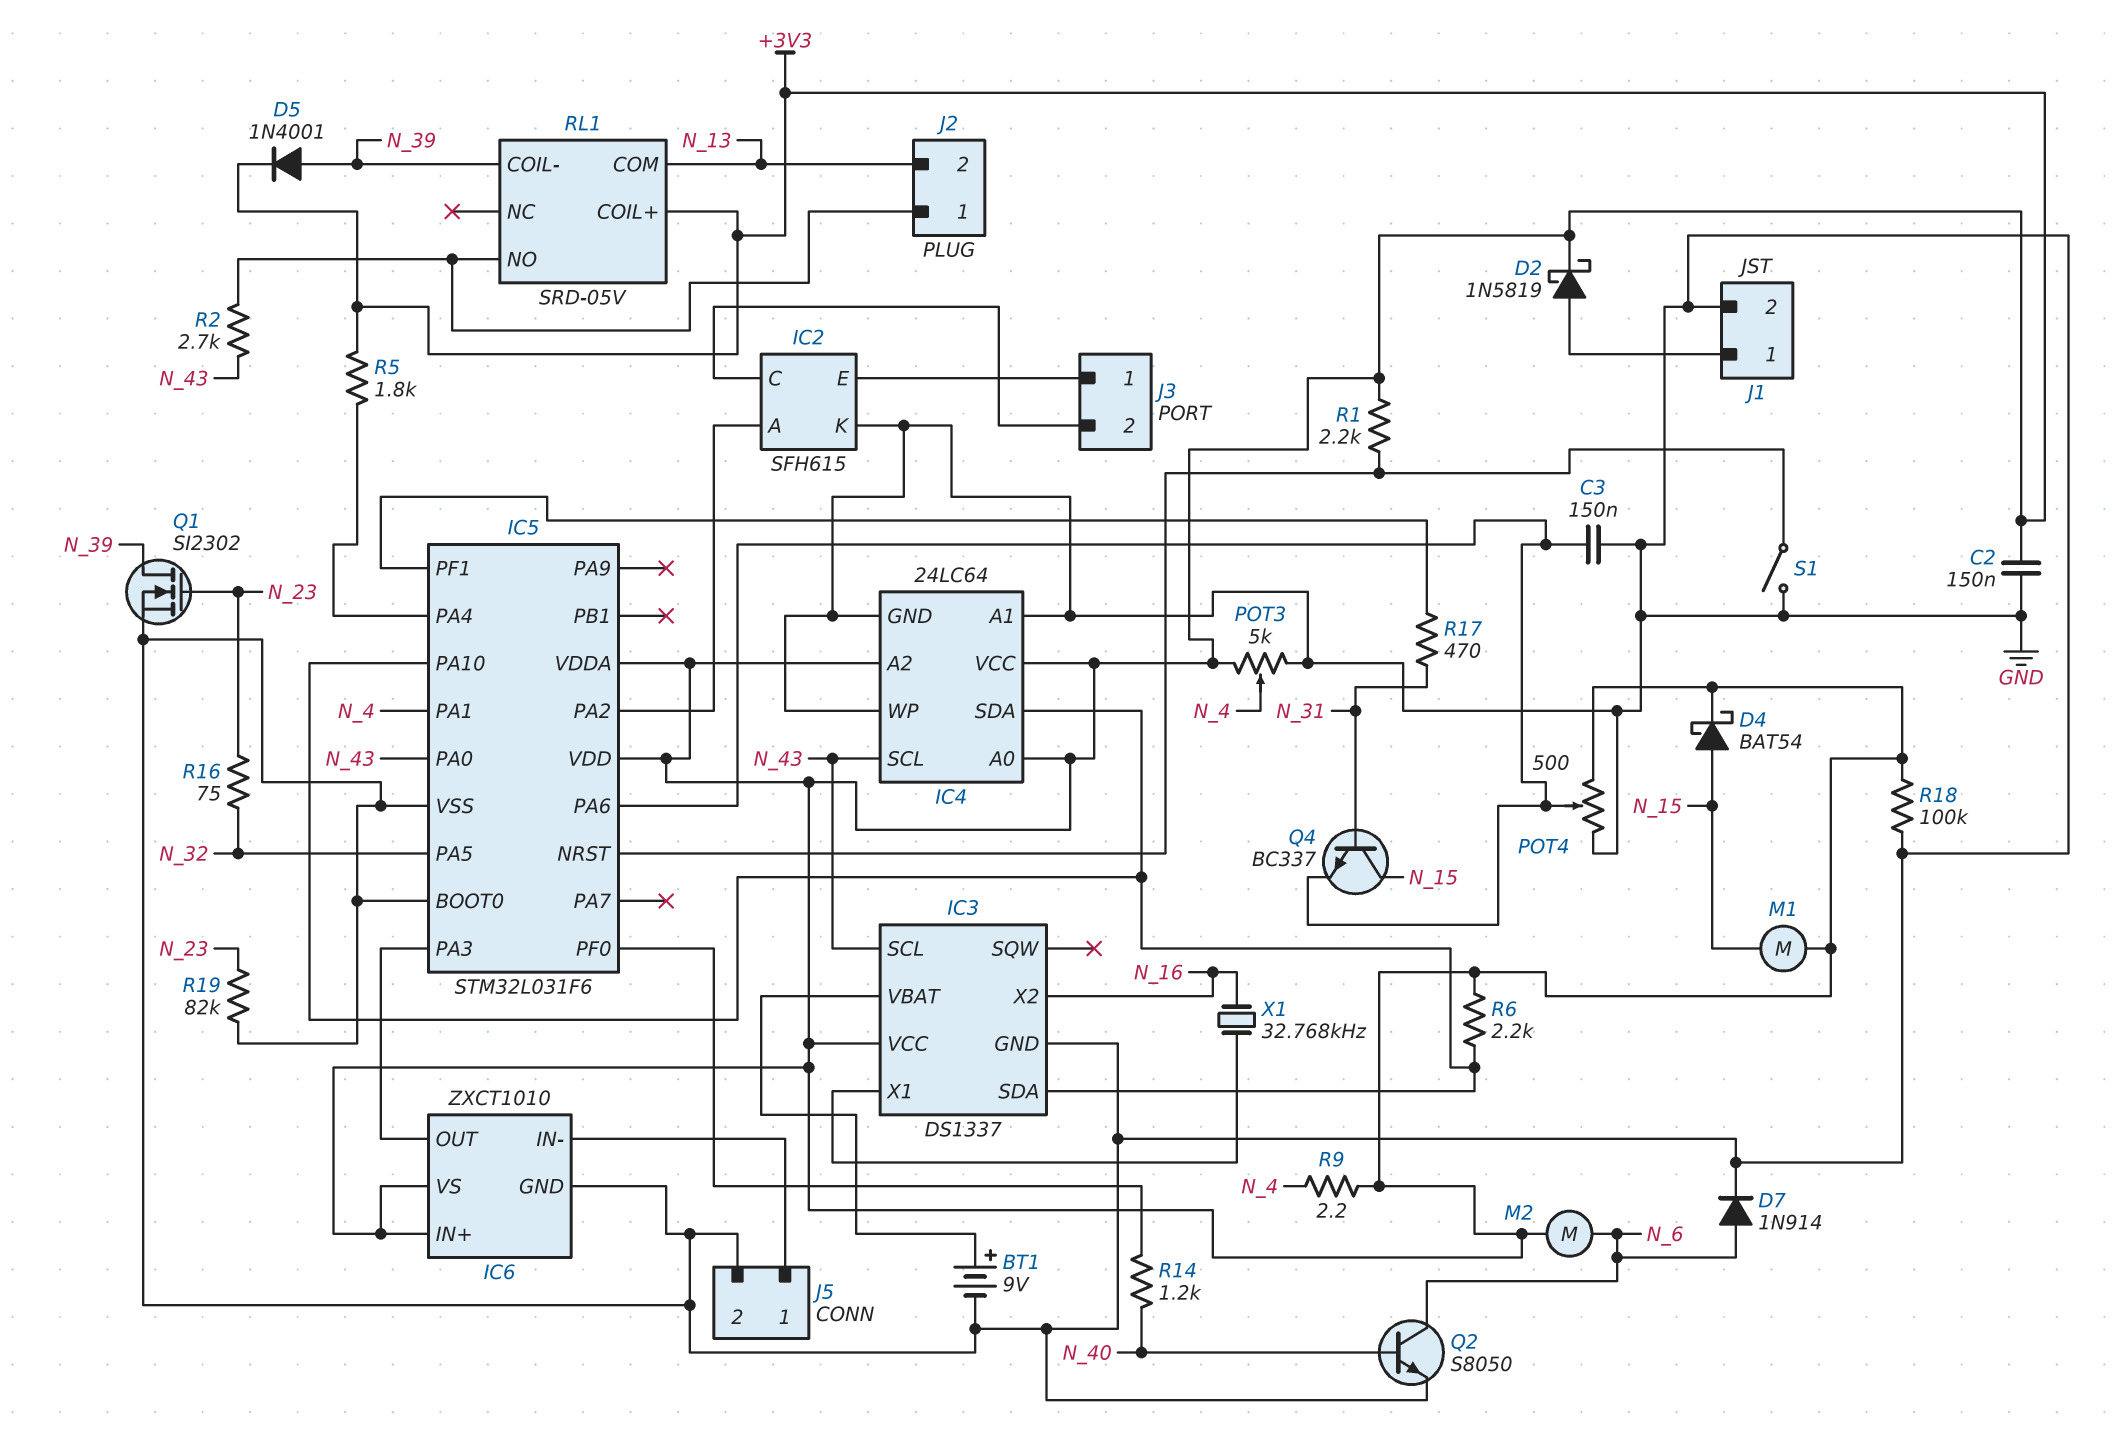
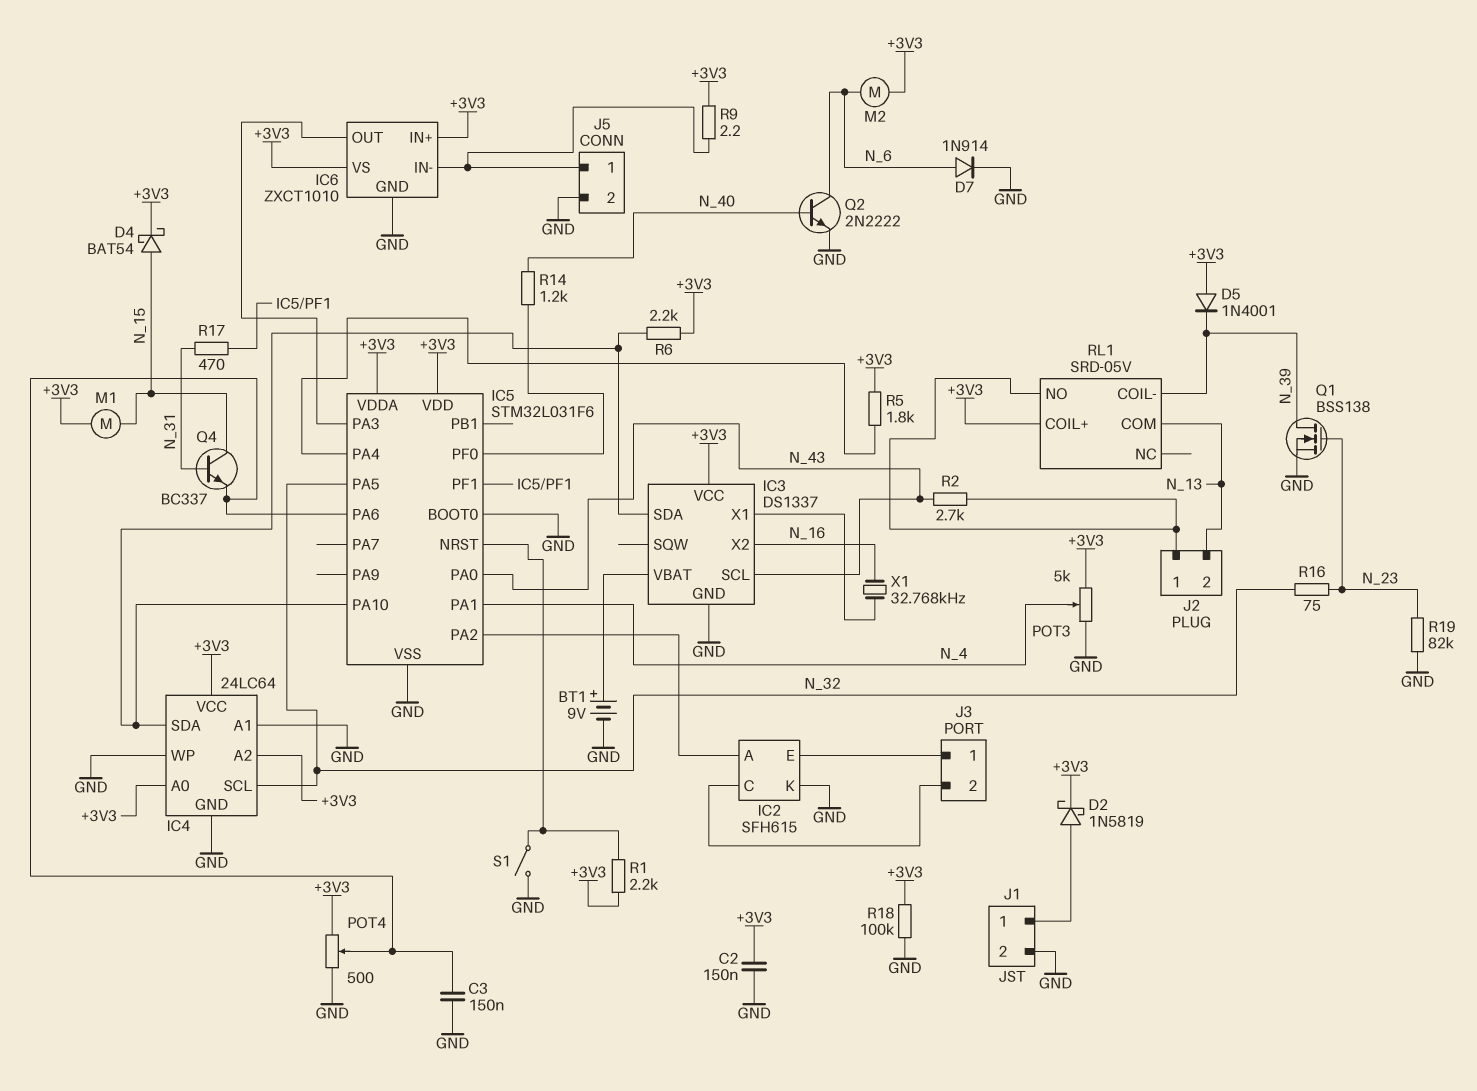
D5: diode 1N4001 (A N_39, K +3V3) -> diode 1N4001 (A +3V3, K N_39)
IC4 pin SCL: N_43 -> N_32
Q1: NMOS SI2302 (G N_23, D N_39, S GND) -> NMOS BSS138 (G N_23, D N_39, S GND)
Q2: NPN S8050 (B N_40, C N_6, E GND) -> NPN 2N2222 (B N_40, C N_6, E GND)
R9: 2.2 (+3V3, N_4) -> 2.2 (+3V3, IC6/IN-)

